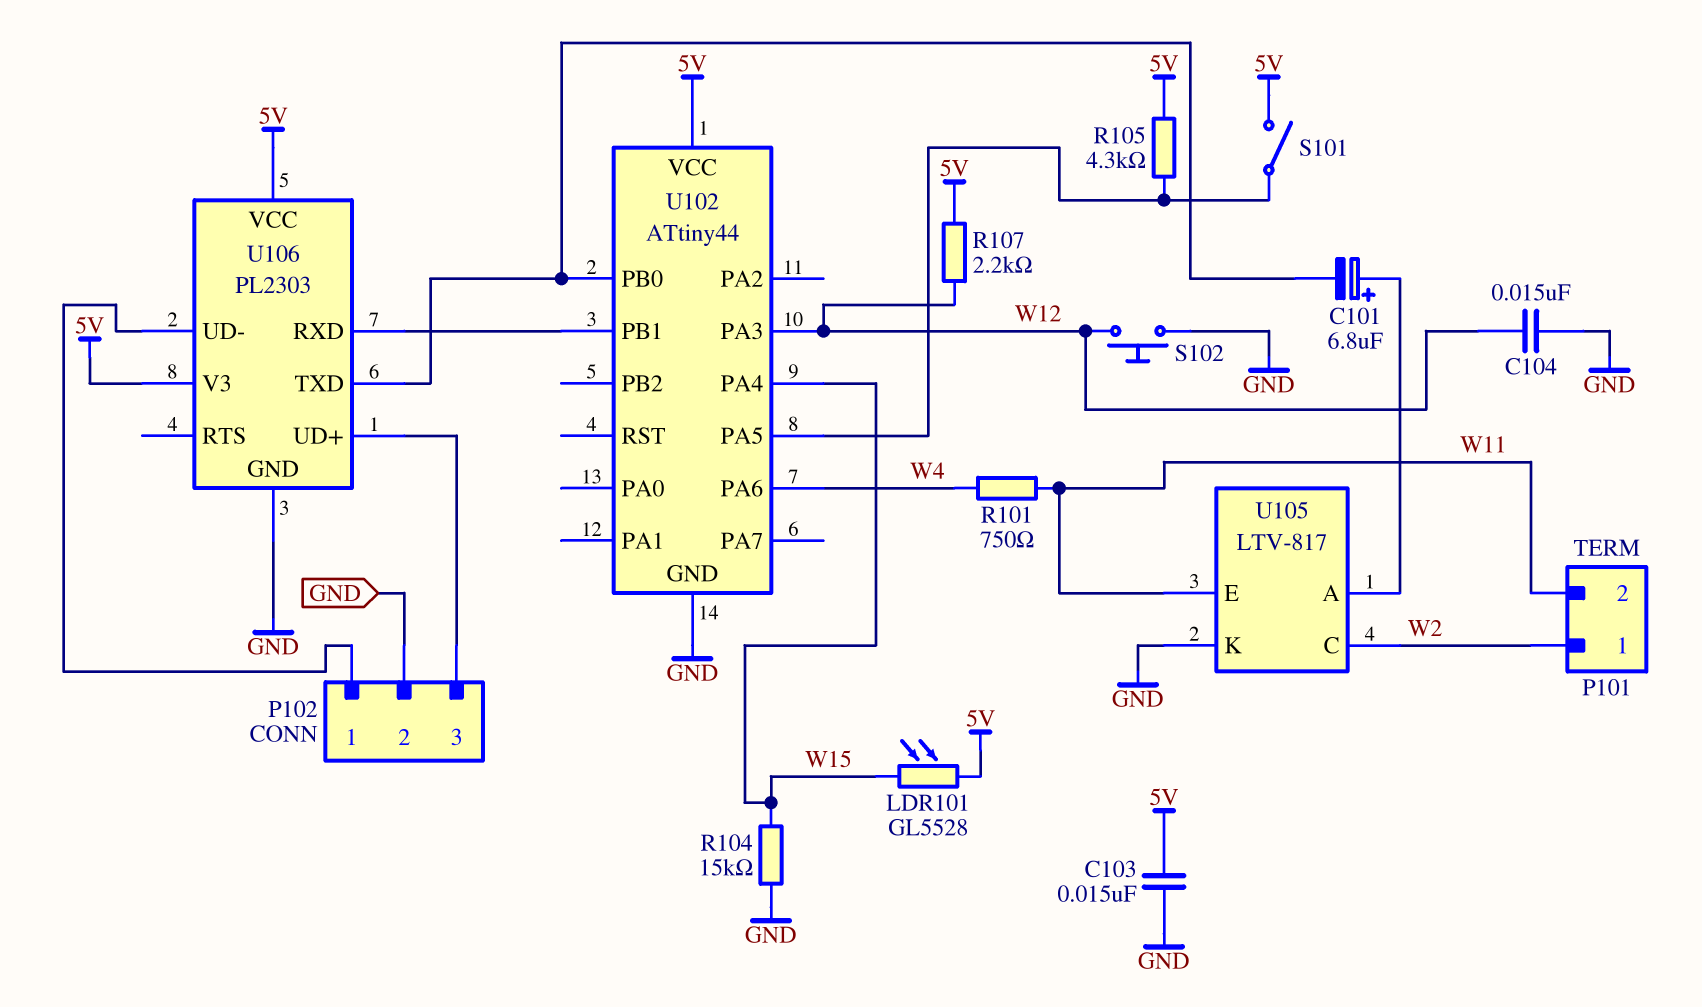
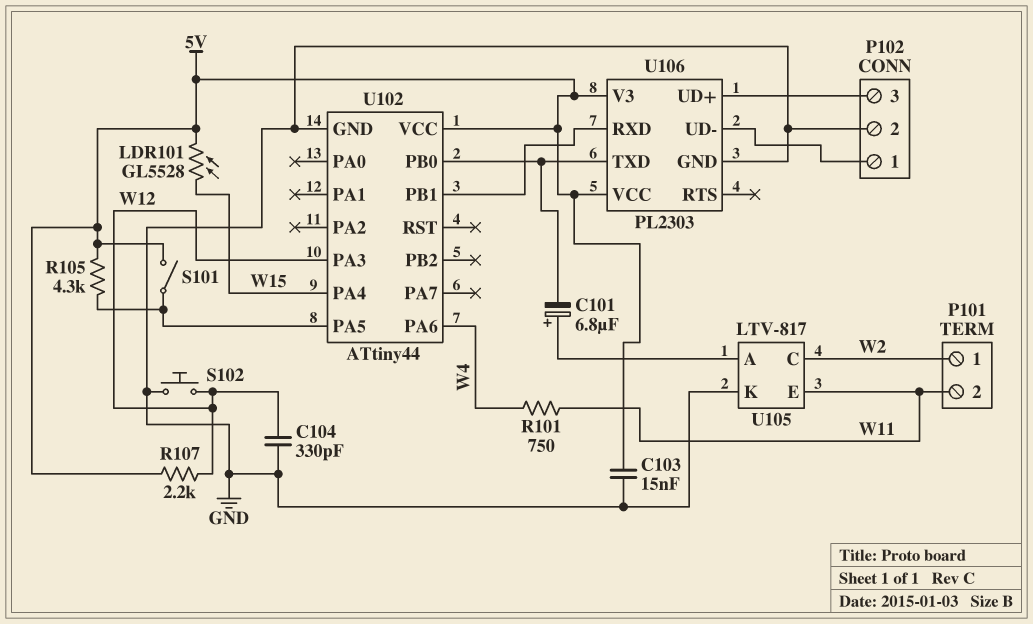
C104: 15nF (GND, W12) -> 330pF (GND, W12)
R104: 15k (GND, W15) -> none

